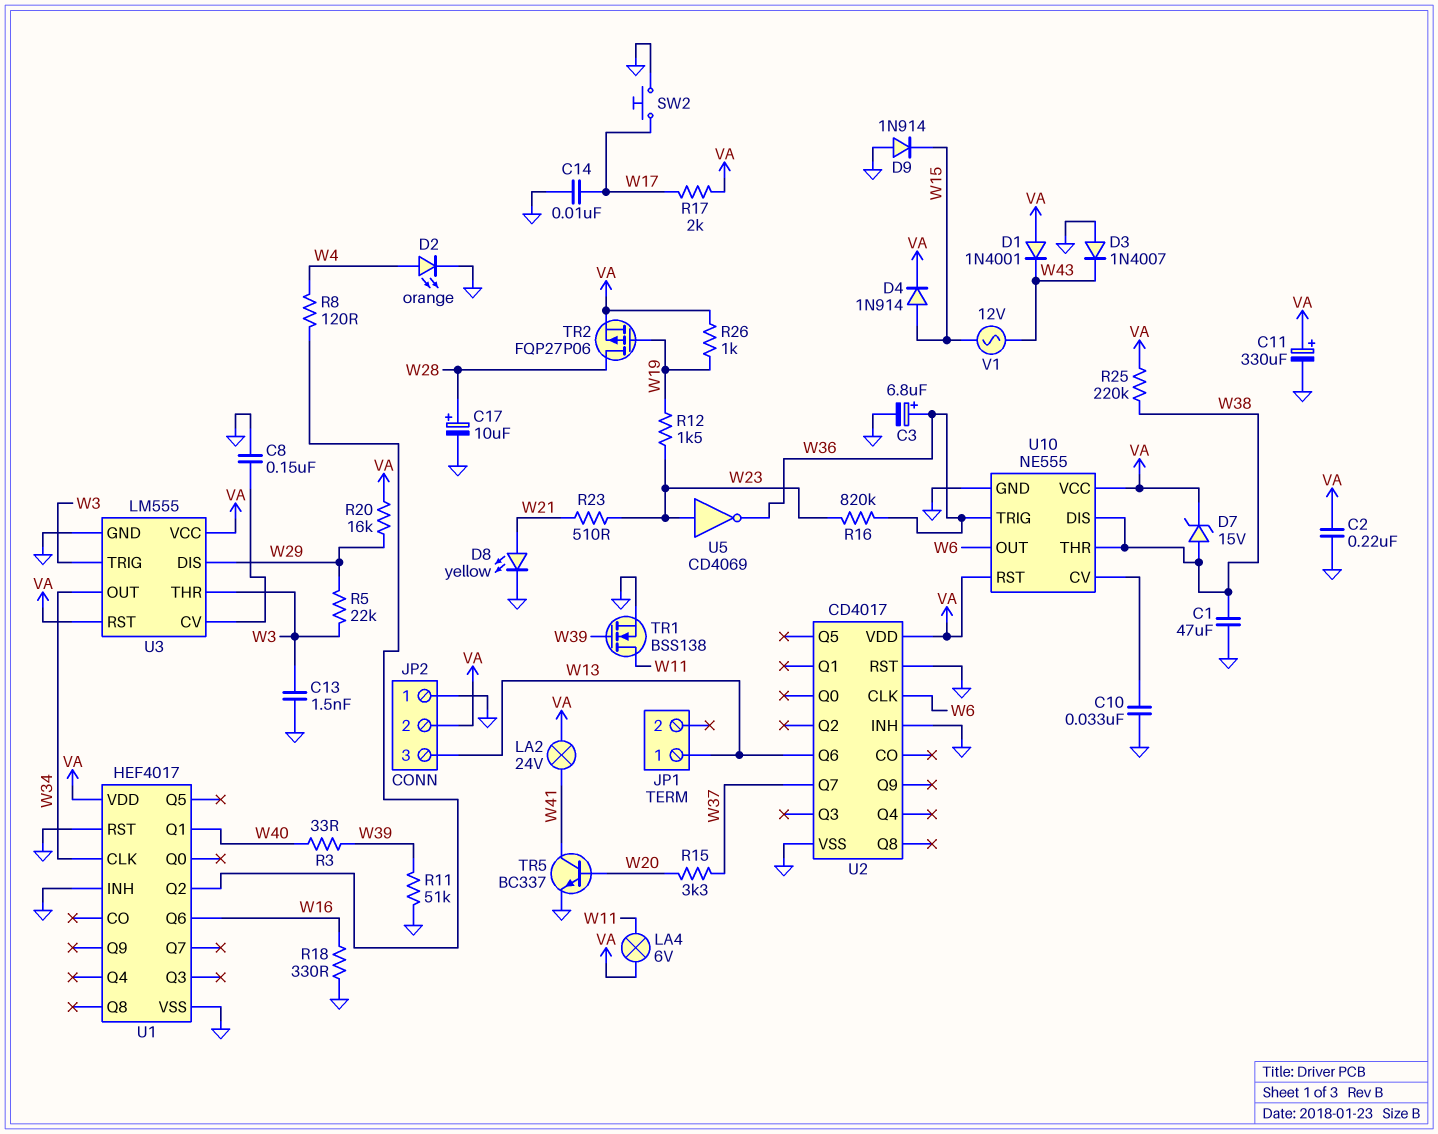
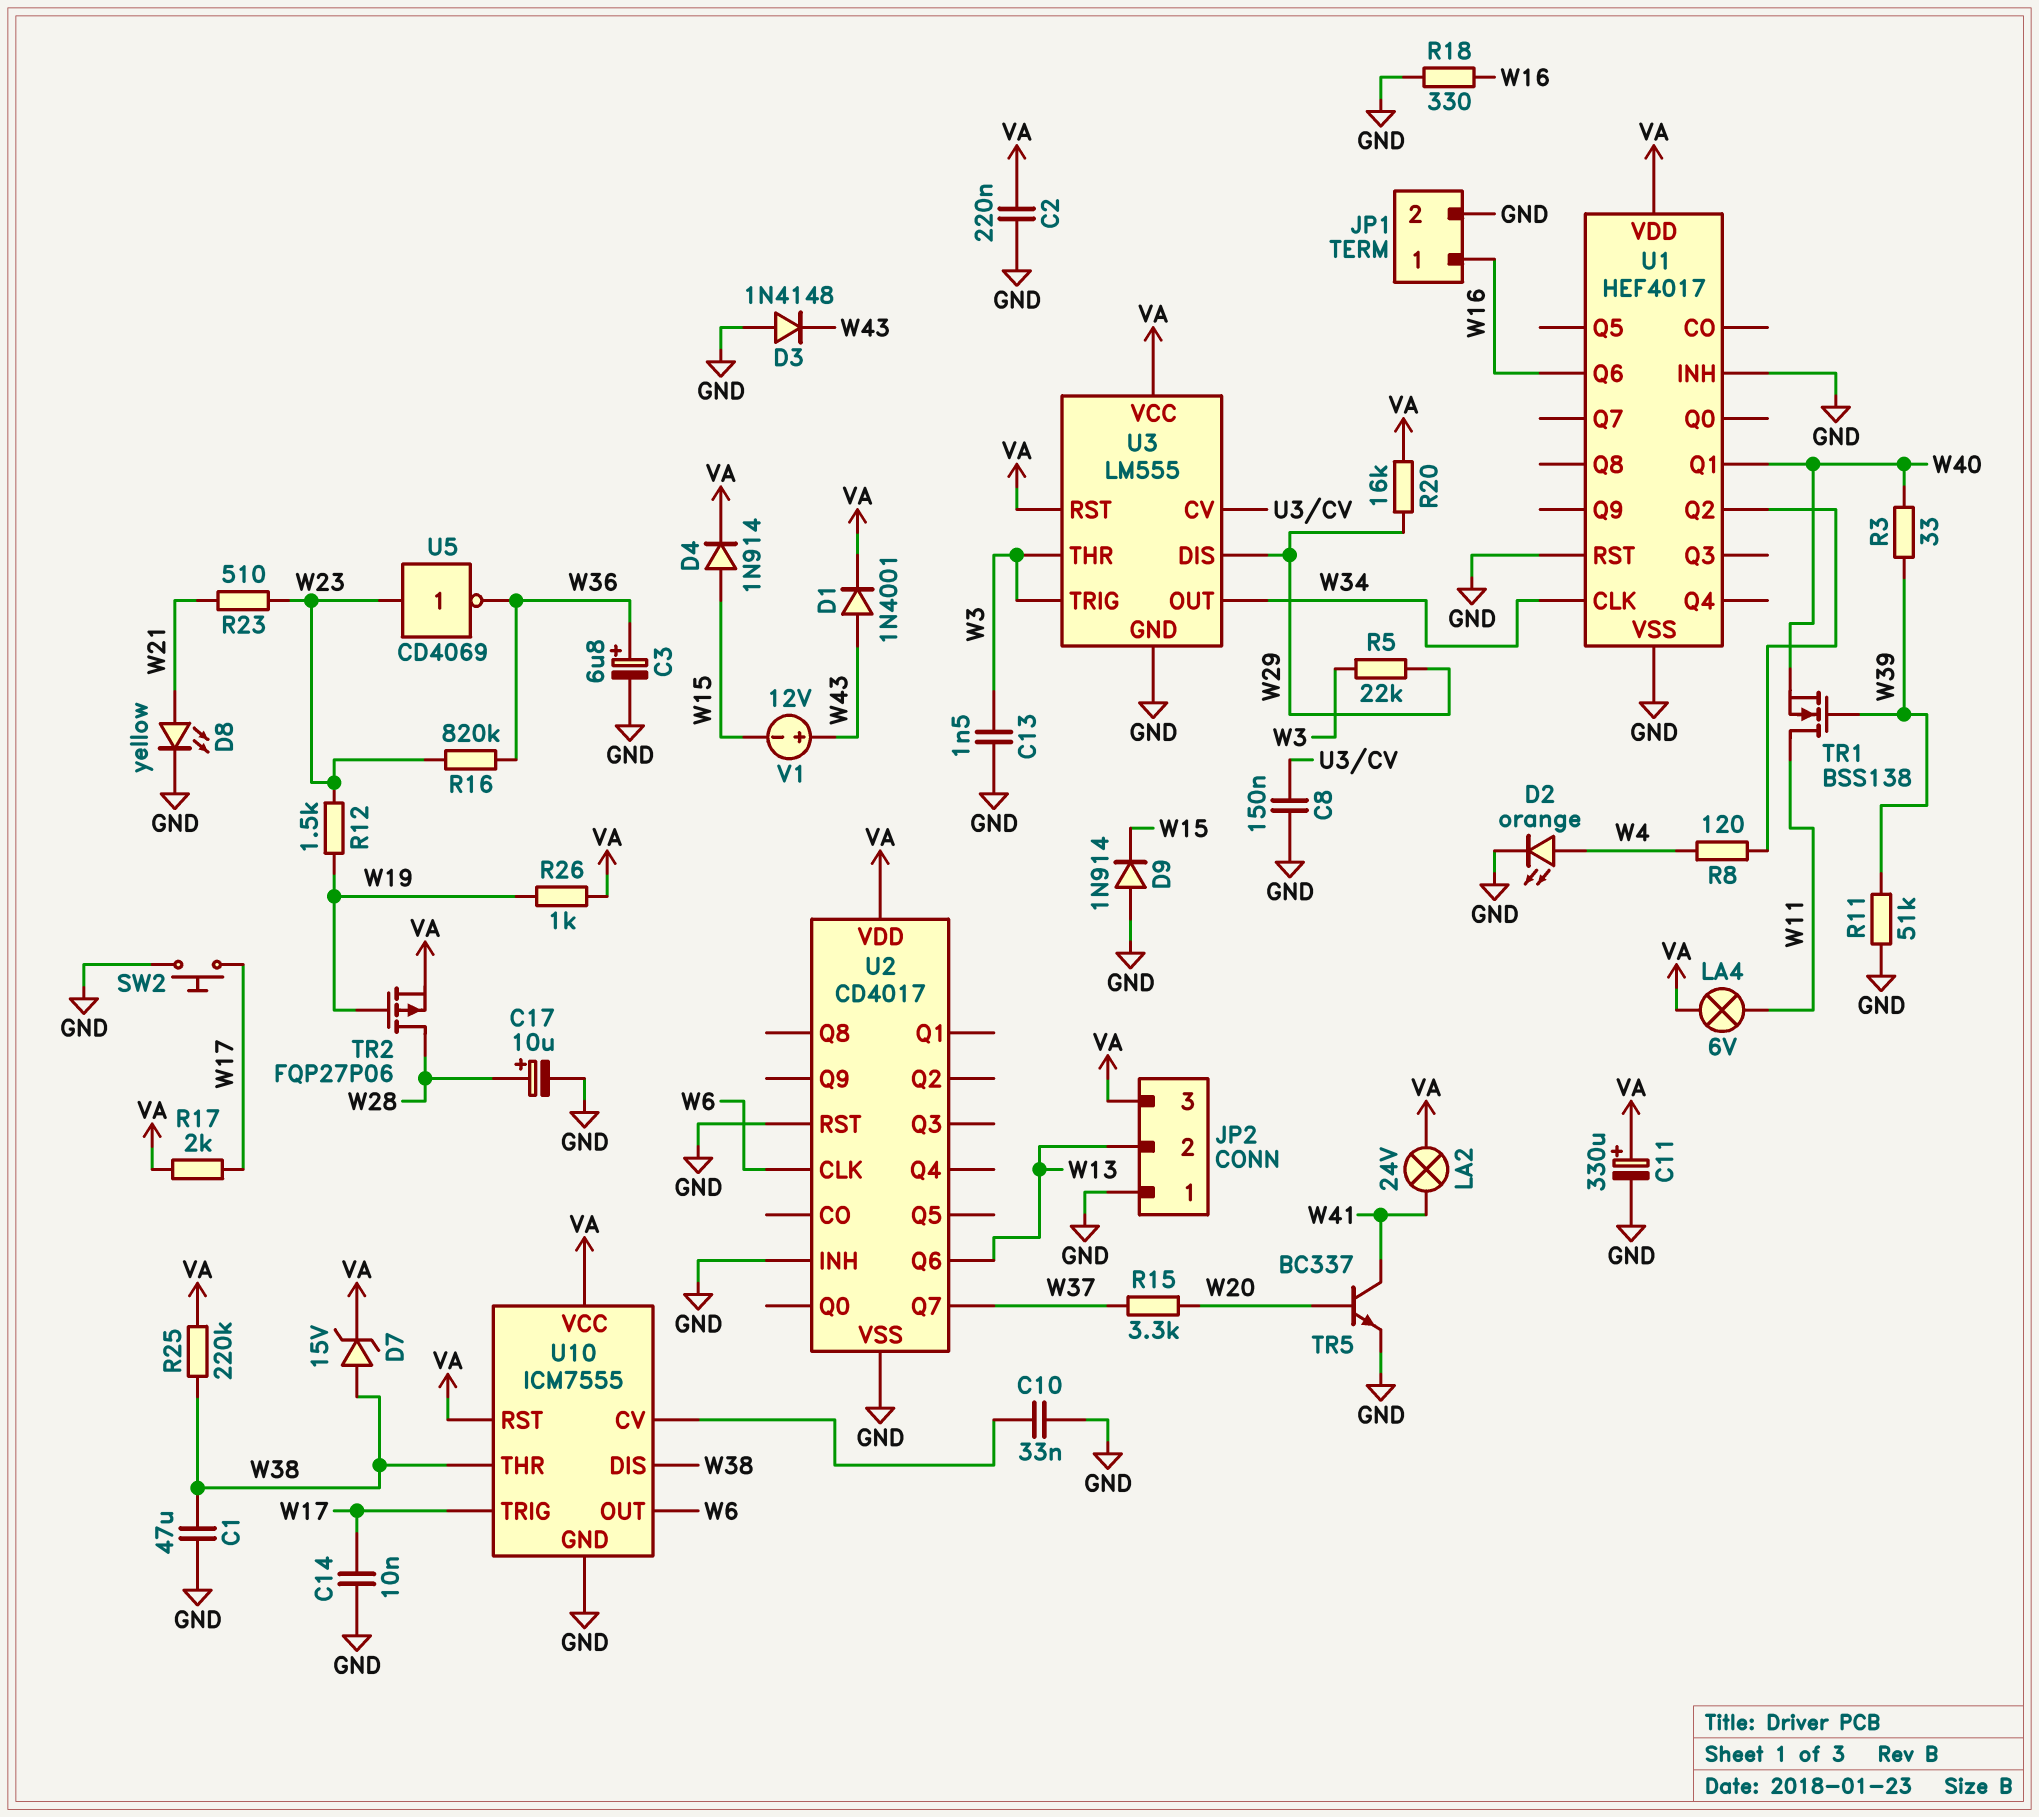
D1: diode 1N4001 (A VA, K W43) -> diode 1N4001 (A W43, K VA)
D3: diode 1N4007 (A GND, K W43) -> diode 1N4148 (A GND, K W43)
JP1 pin 1: W13 -> W16
JP1 pin 2: none -> GND
JP2 pin 2: VA -> W13
JP2 pin 3: W13 -> VA
TR1: NMOS BSS138 (G W39, D W11, S GND) -> NMOS BSS138 (G W39, D W11, S W40)
U10: NE555 -> ICM7555
U10 pin TRIG: W36 -> W17
V1: AC 12V (W15, W43) -> 12V (plus W43, minus W15)

